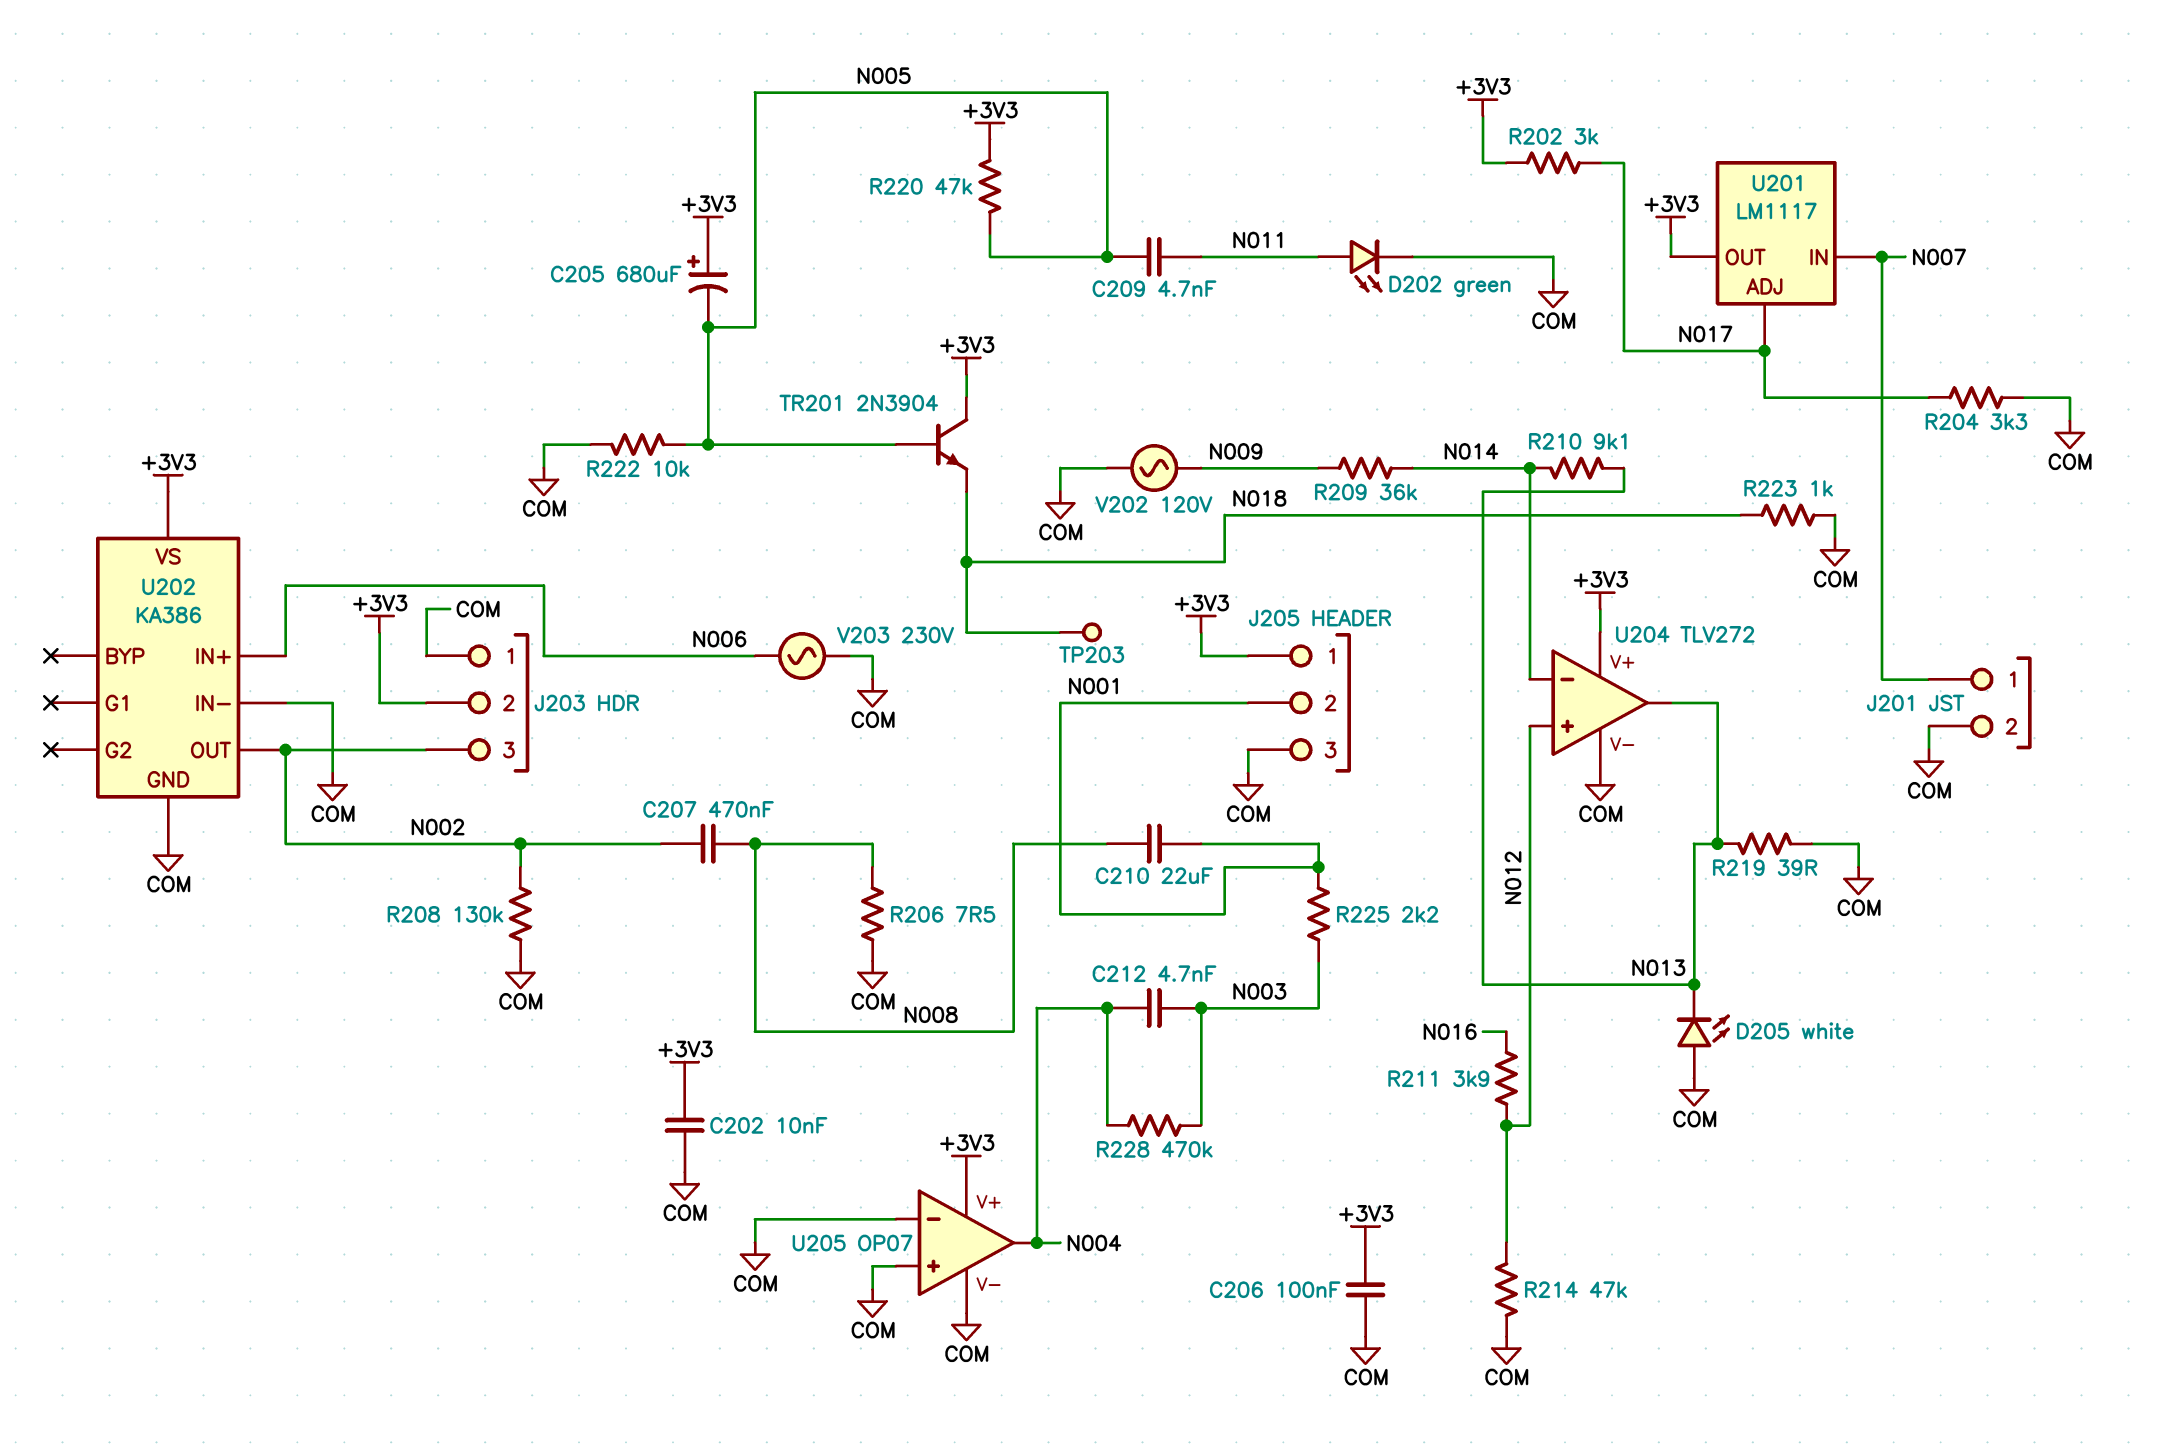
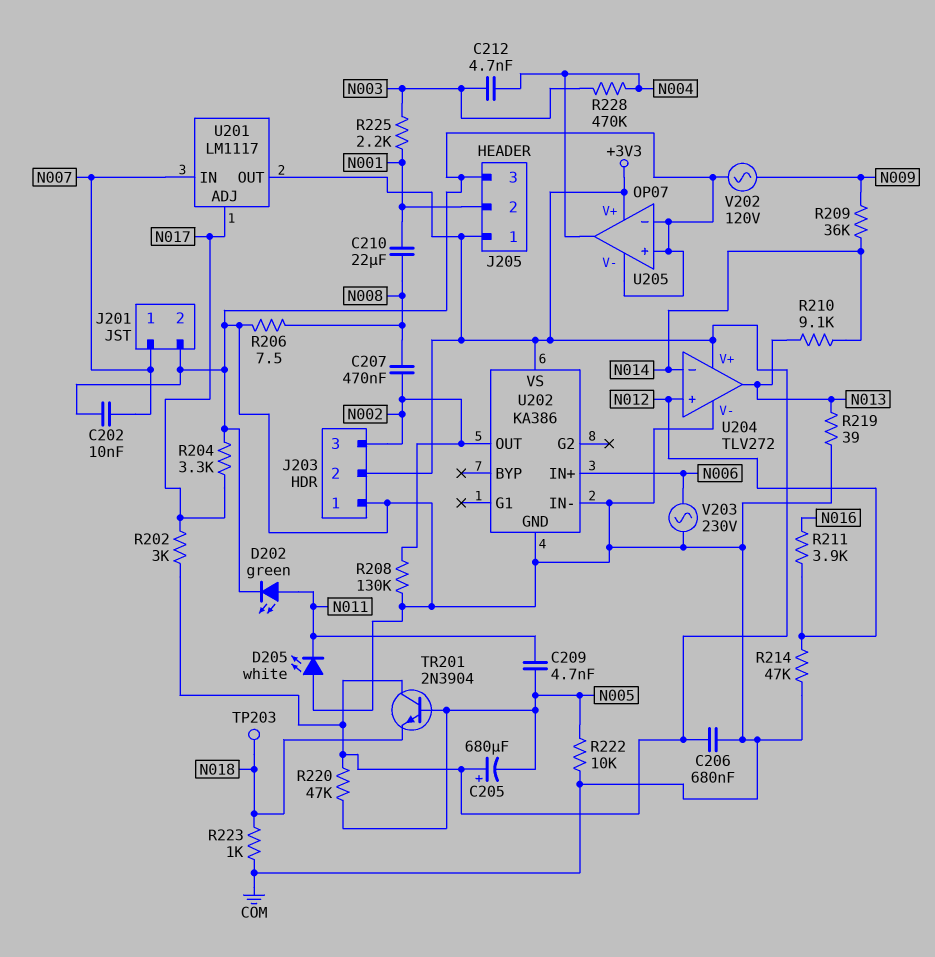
C202: 10nF (+3V3, COM) -> 10nF (COM, N007)
C206: 100nF (+3V3, COM) -> 680nF (+3V3, COM)
D205: LED white (A COM, K N013) -> LED white (A COM, K N011)

